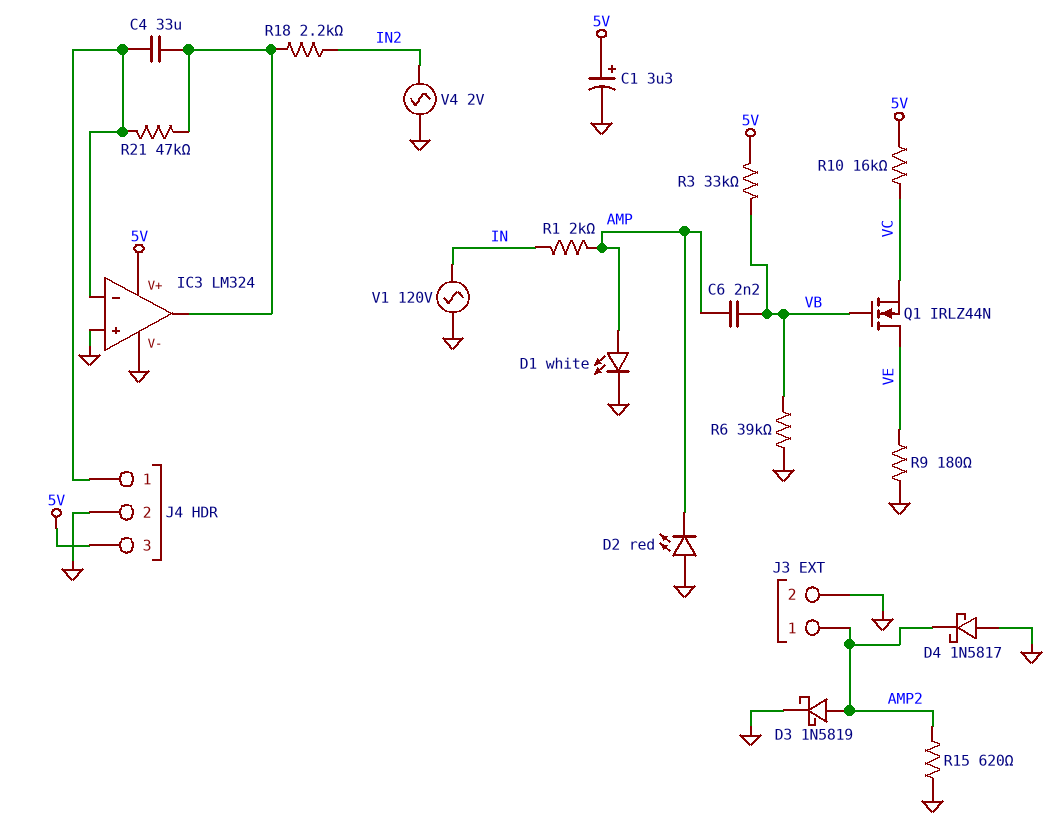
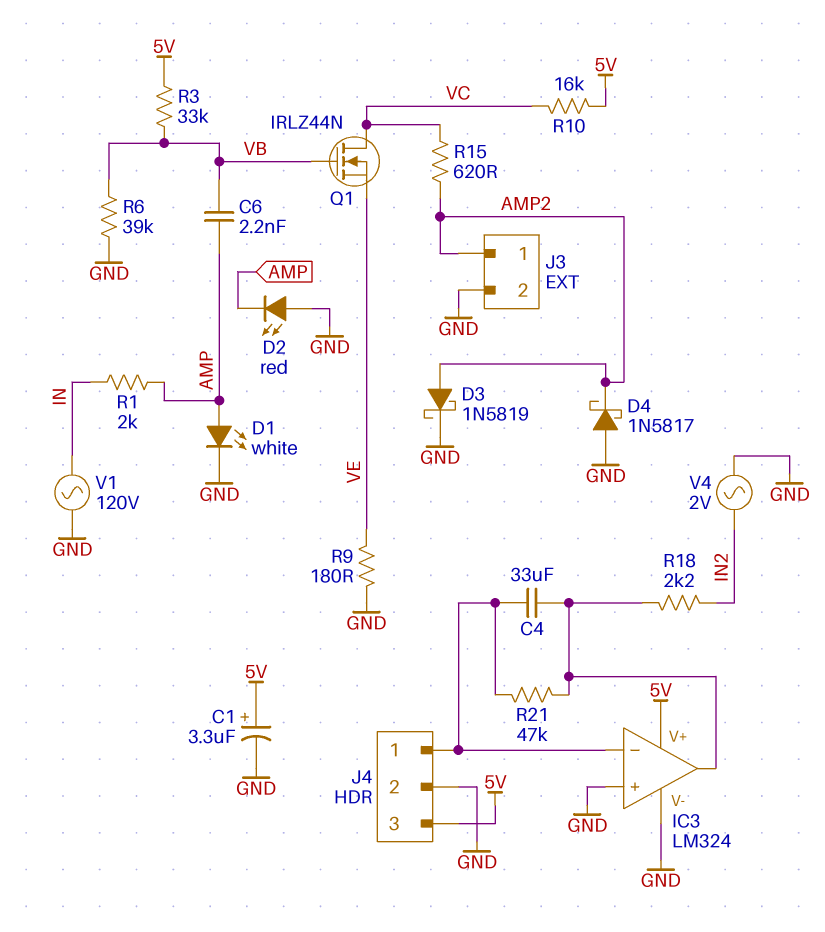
Q1: NMOS IRLZ44N (G VB, D VE, S VC) -> NMOS IRLZ44N (G VB, D VC, S VE)
R15: 620 (AMP2, GND) -> 620 (AMP2, VC)

